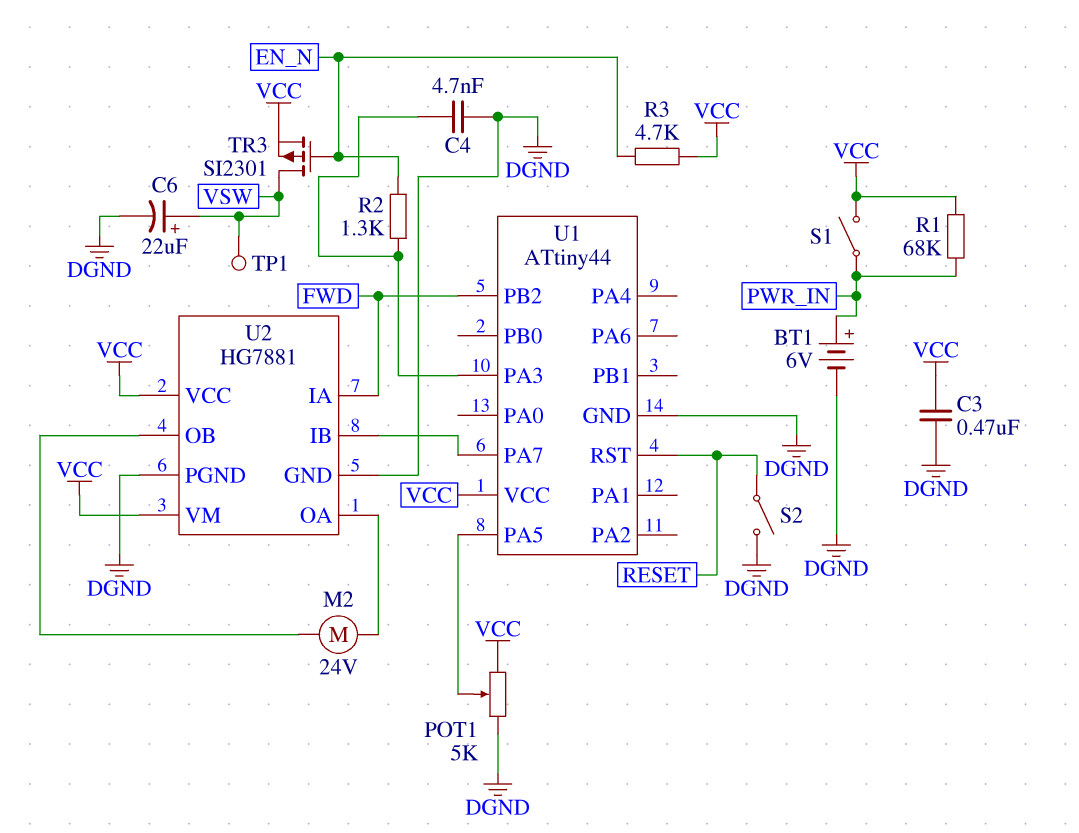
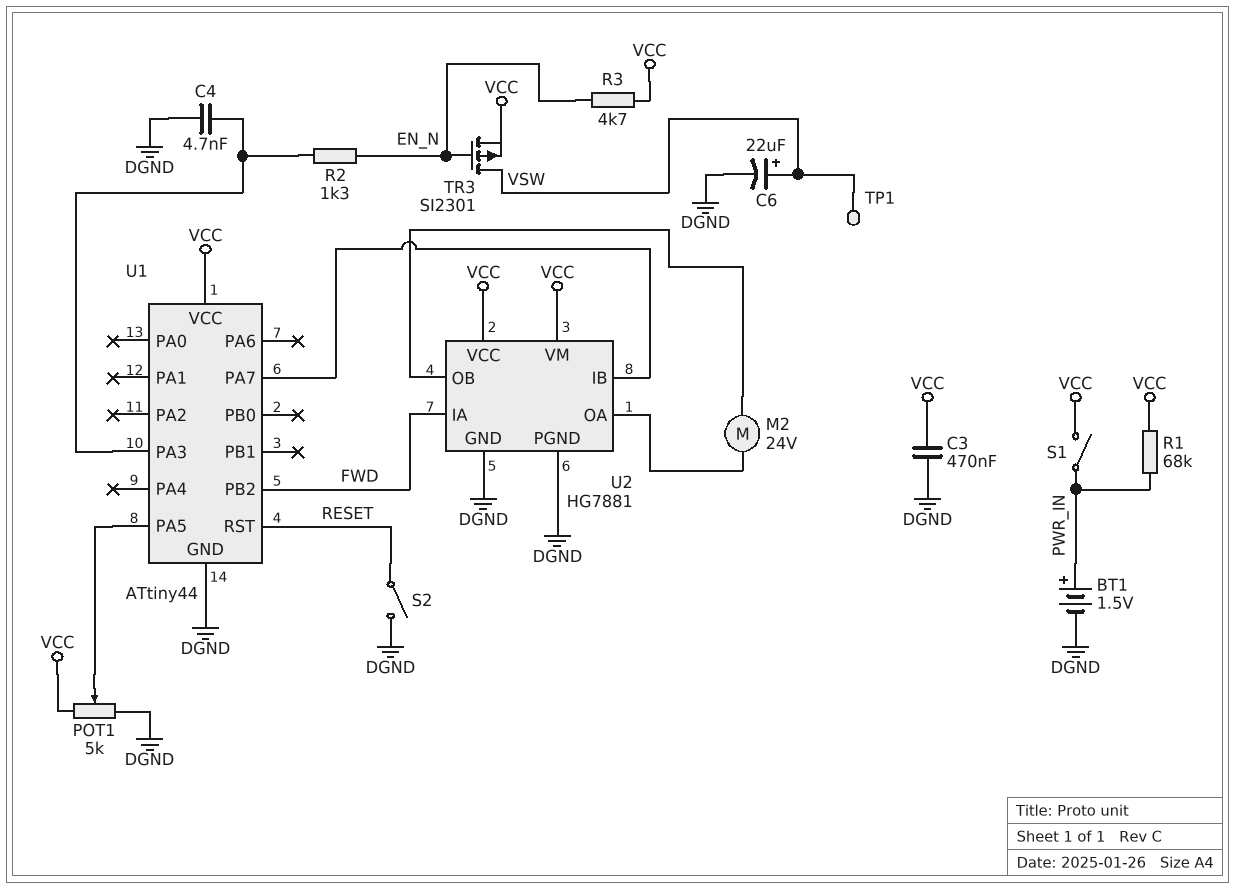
BT1: 6V (plus PWR_IN, minus DGND) -> 1.5V (plus PWR_IN, minus DGND)

